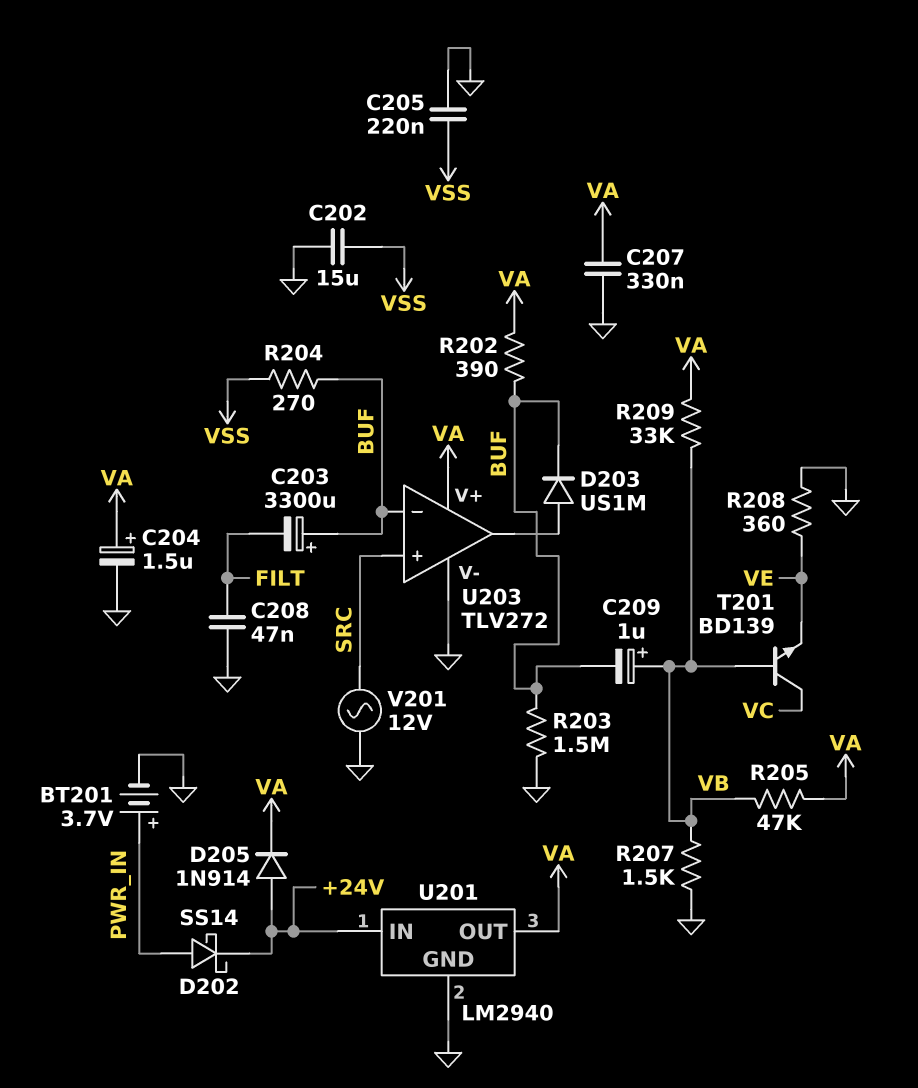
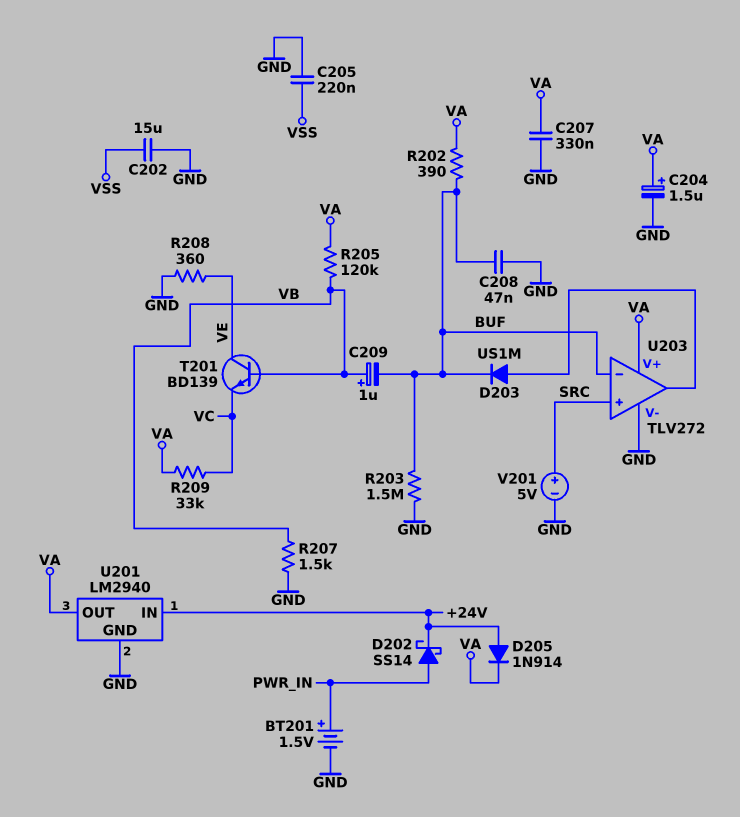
BT201: 3.7V (plus PWR_IN, minus GND) -> 1.5V (plus PWR_IN, minus GND)
C203: 3300uF (plus BUF, minus FILT) -> none
C208: 47nF (FILT, GND) -> 47nF (BUF, GND)
R204: 270 (BUF, VSS) -> none
R205: 47k (VA, VB) -> 120k (VA, VB)
R209: 33k (VA, VB) -> 33k (VA, VC)
T201: NPN BD139 (B VB, C VC, E VE) -> NPN BD139 (B VB, C VE, E VC)
V201: AC 12V (GND, SRC) -> 5V (plus SRC, minus GND)

